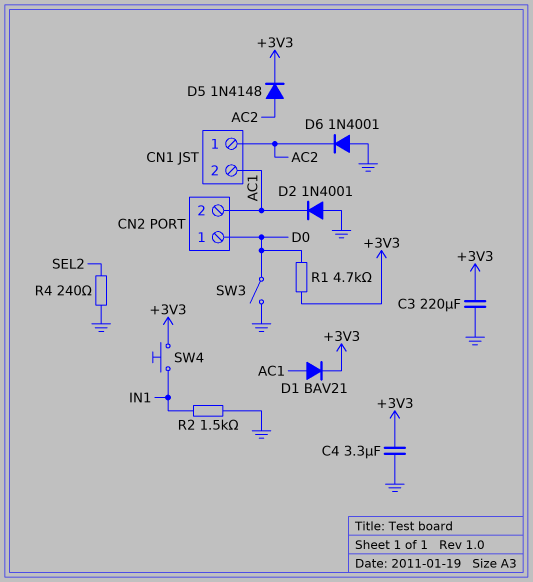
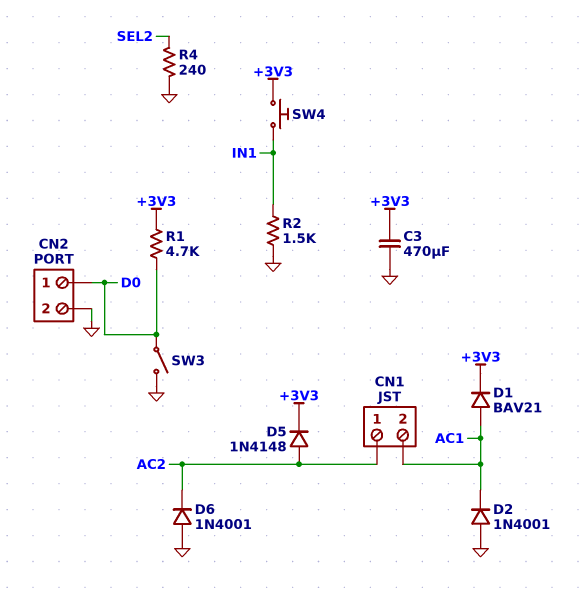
C3: 220uF (+3V3, GND) -> 470uF (+3V3, GND)
C4: 3.3uF (+3V3, GND) -> none
CN2 pin 2: AC1 -> GND

